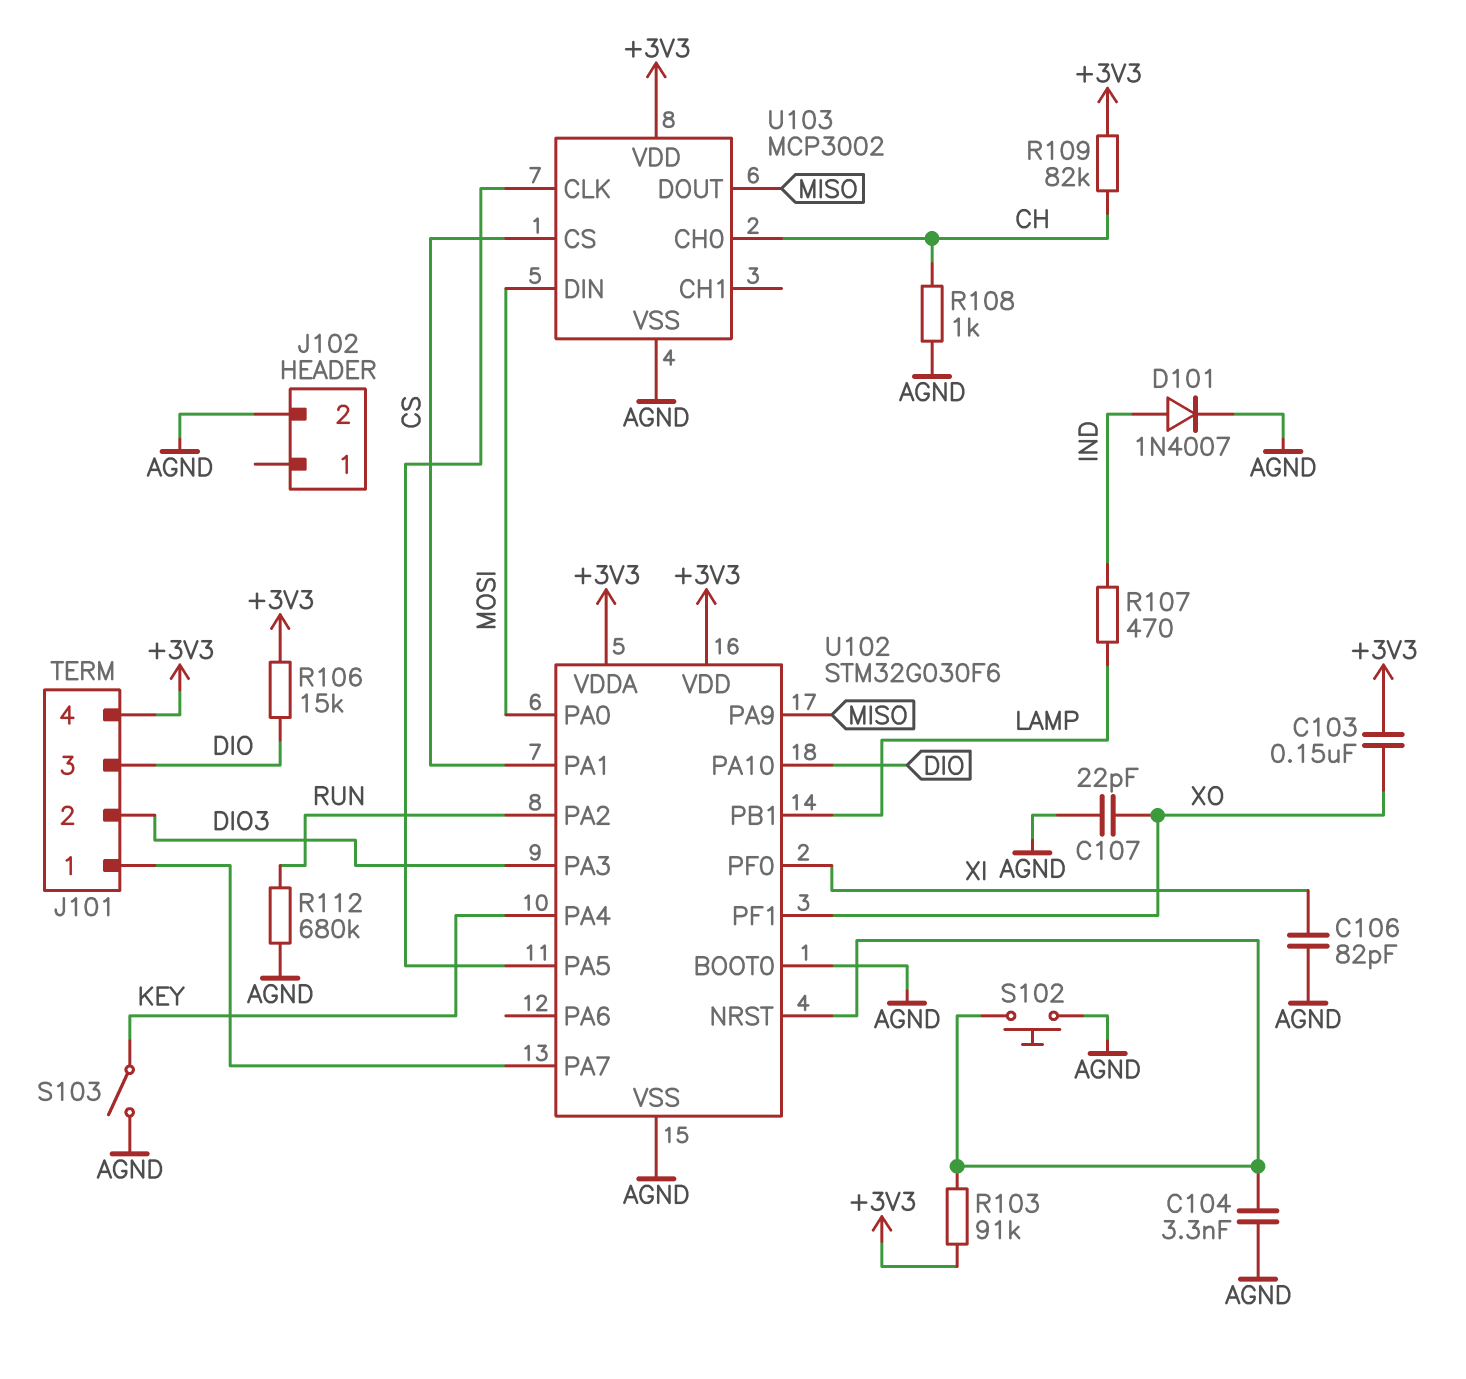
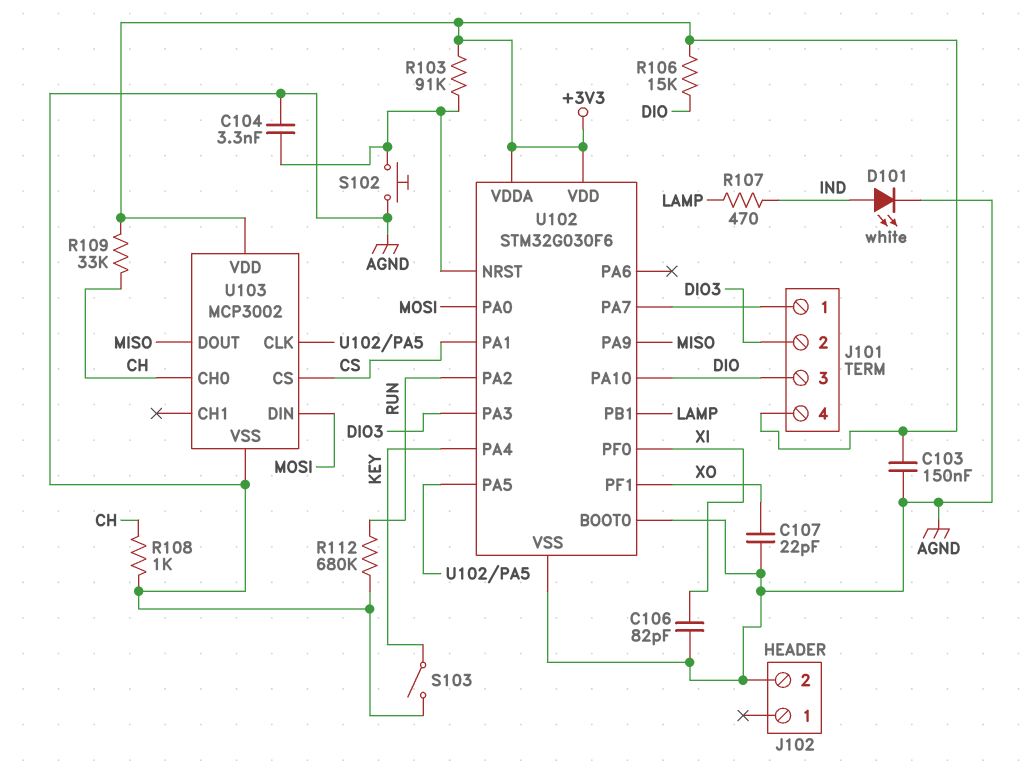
C103: 150nF (+3V3, XO) -> 150nF (+3V3, AGND)
D101: diode 1N4007 (A IND, K AGND) -> LED white (A IND, K AGND)
R109: 82k (+3V3, CH) -> 33k (+3V3, CH)

